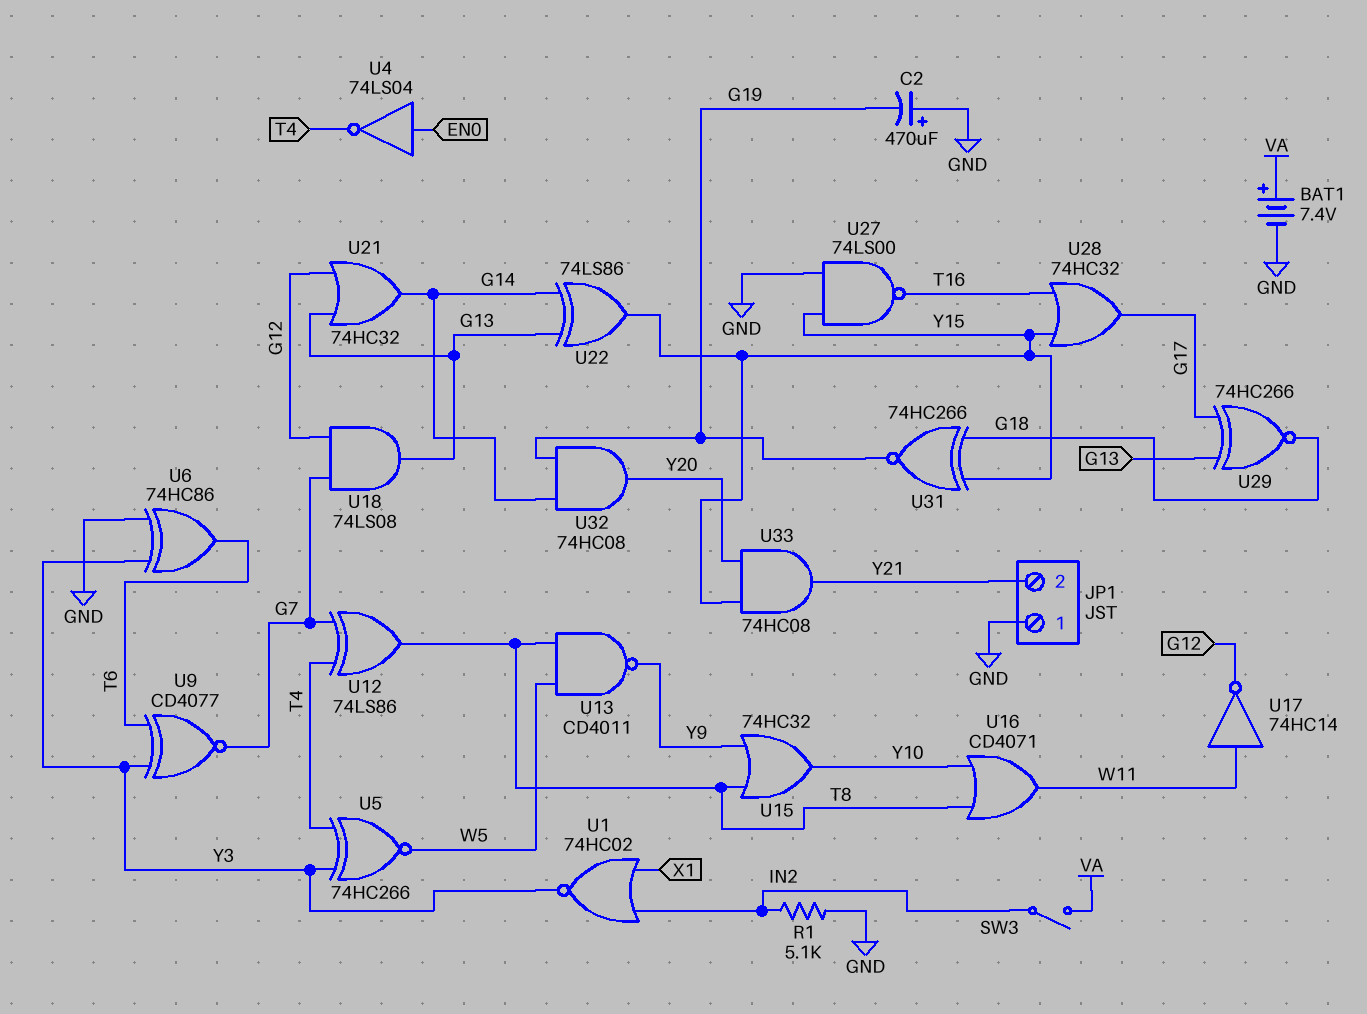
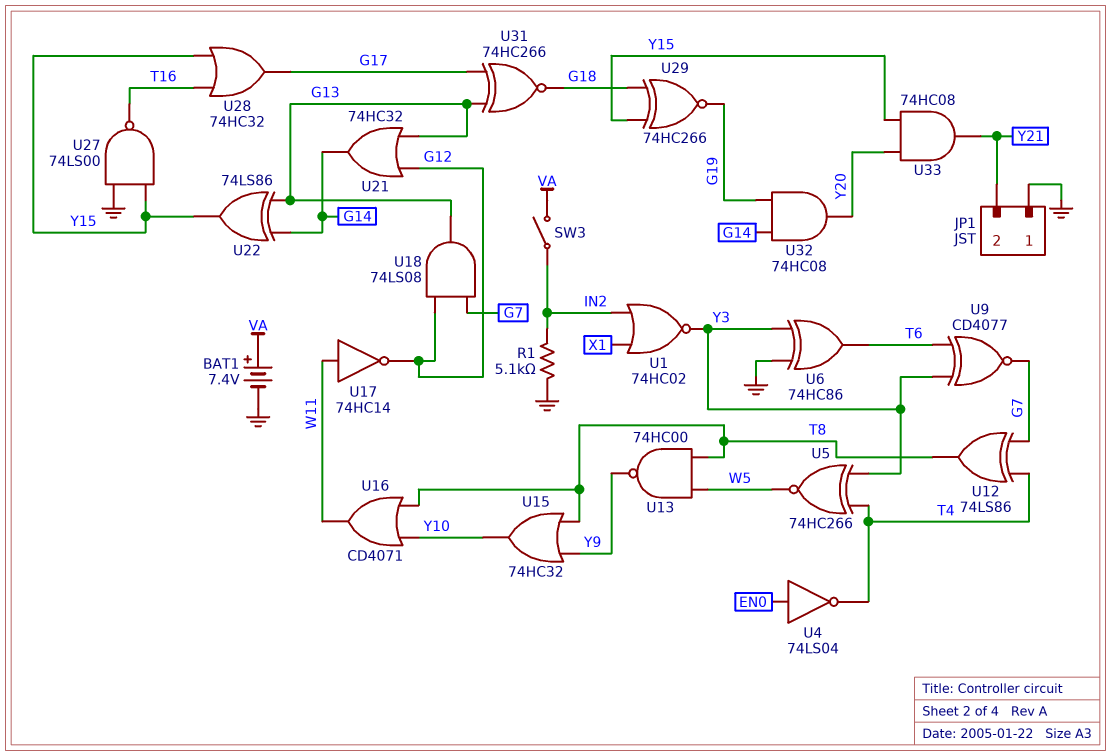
C2: 470uF (plus GND, minus G19) -> none
U13: NAND CD4011 (in T8, in W5, out Y9) -> NAND 74HC00 (in T8, in W5, out Y9)
U29: XNOR 74HC266 (in G13, in G17, out G18) -> XNOR 74HC266 (in G18, in Y15, out G19)
U31: XNOR 74HC266 (in G18, in Y15, out G19) -> XNOR 74HC266 (in G13, in G17, out G18)

